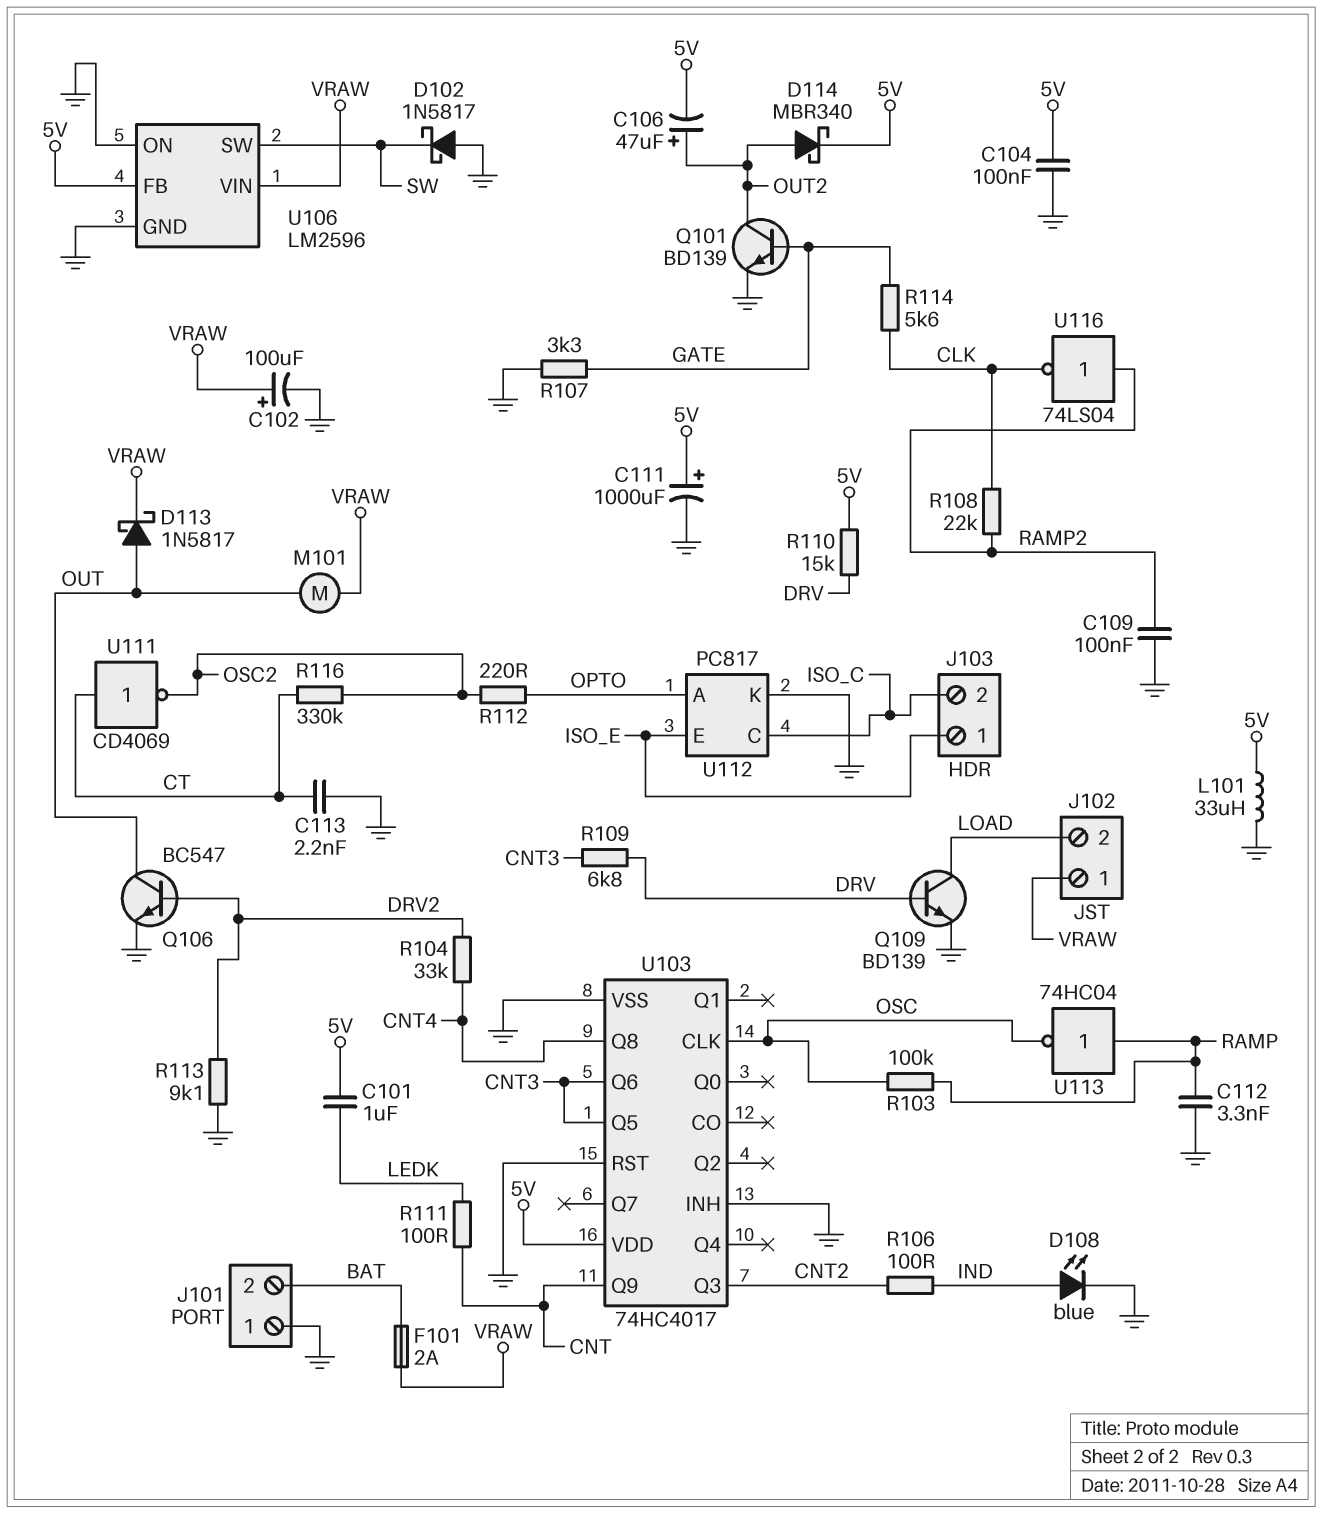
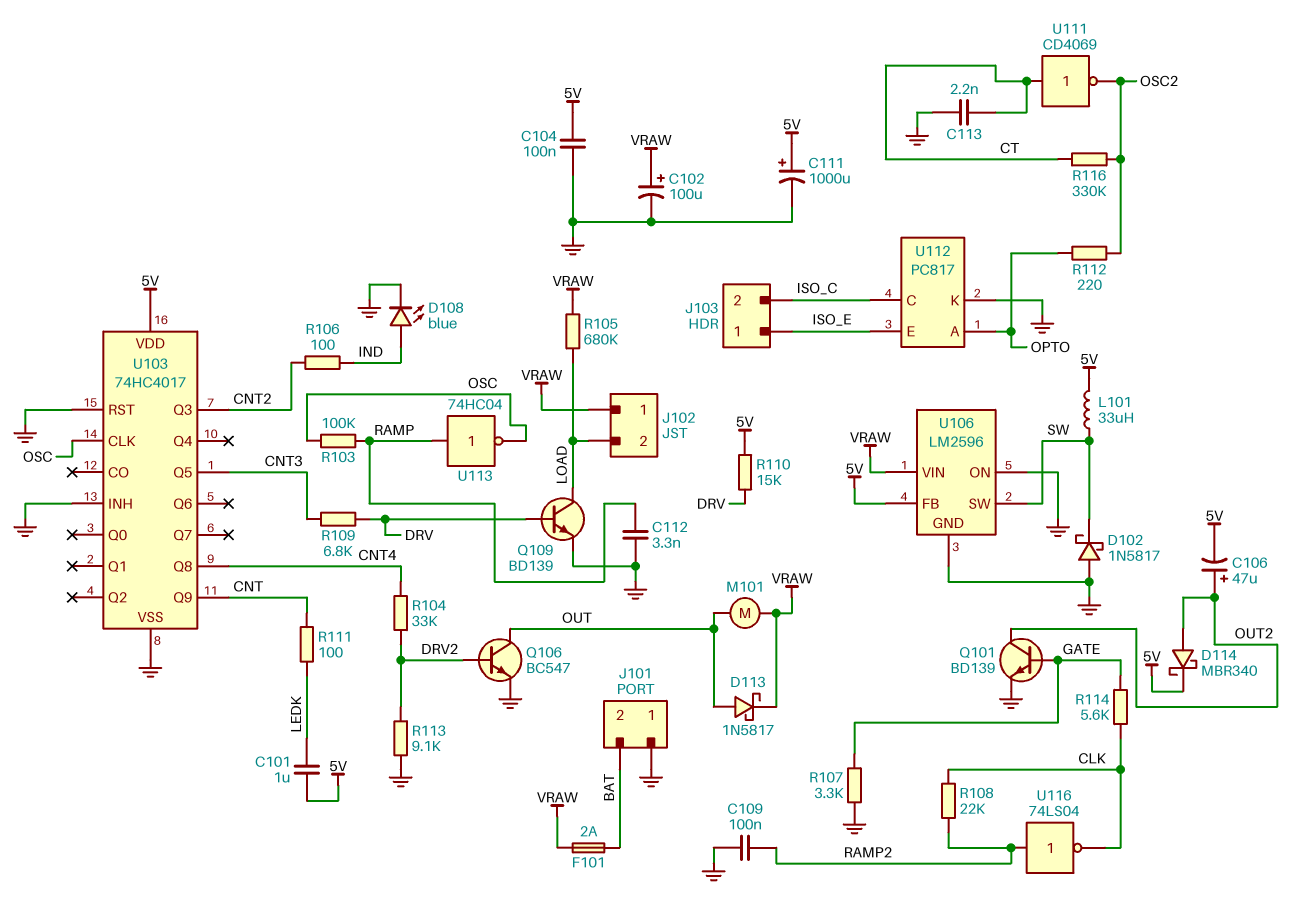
L101: 33uH (5V, GND) -> 33uH (5V, SW)
R105: none -> 680k (LOAD, VRAW)
U103 pin Q6: CNT3 -> none

